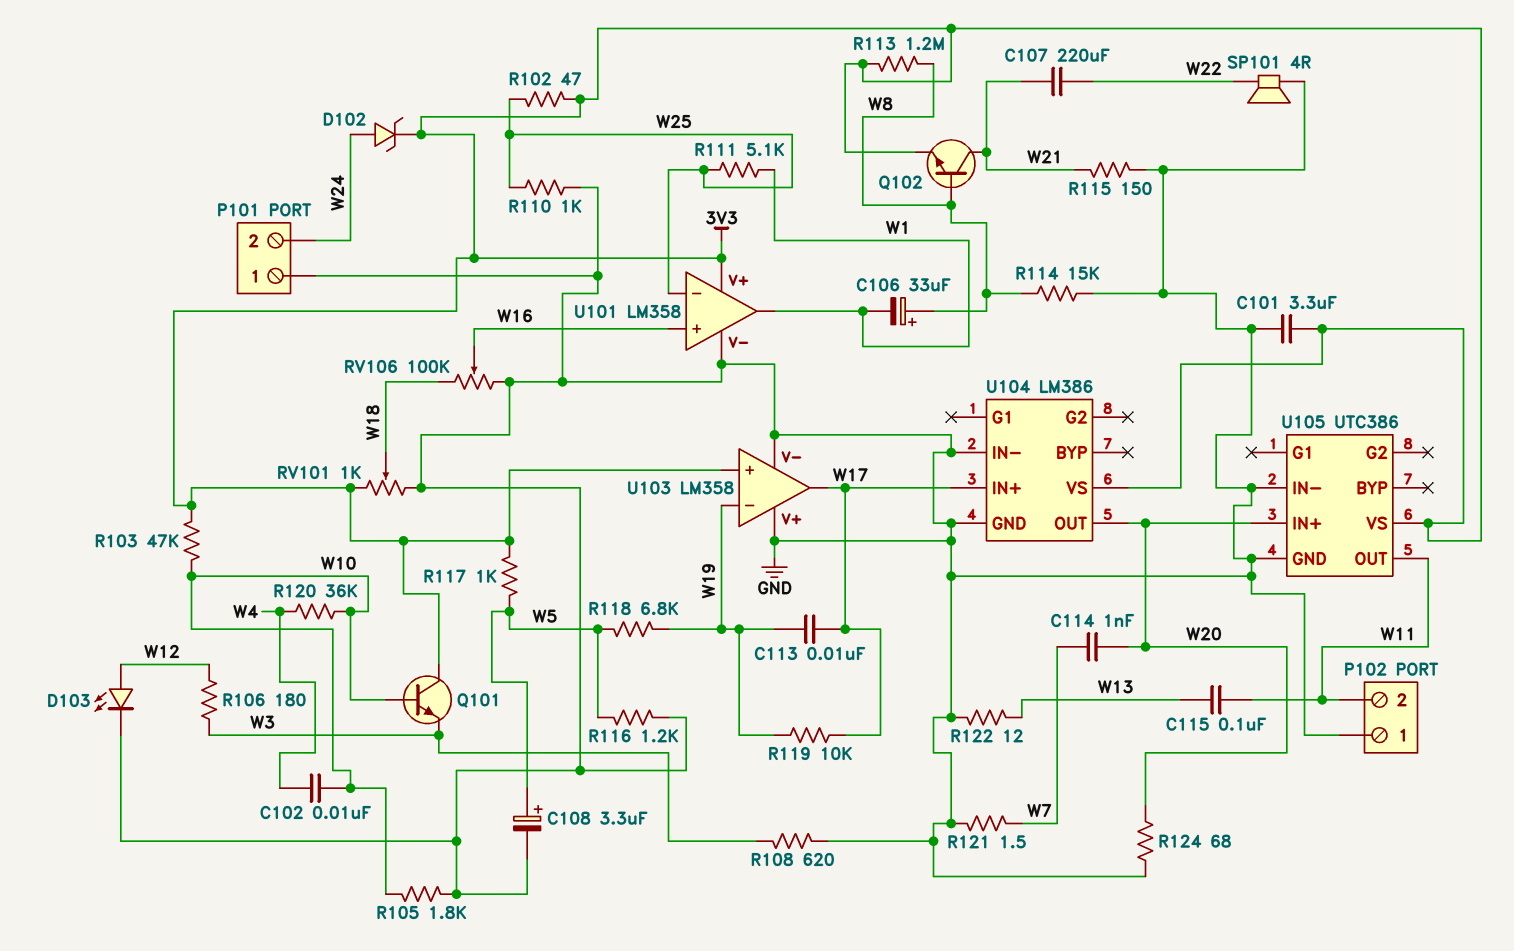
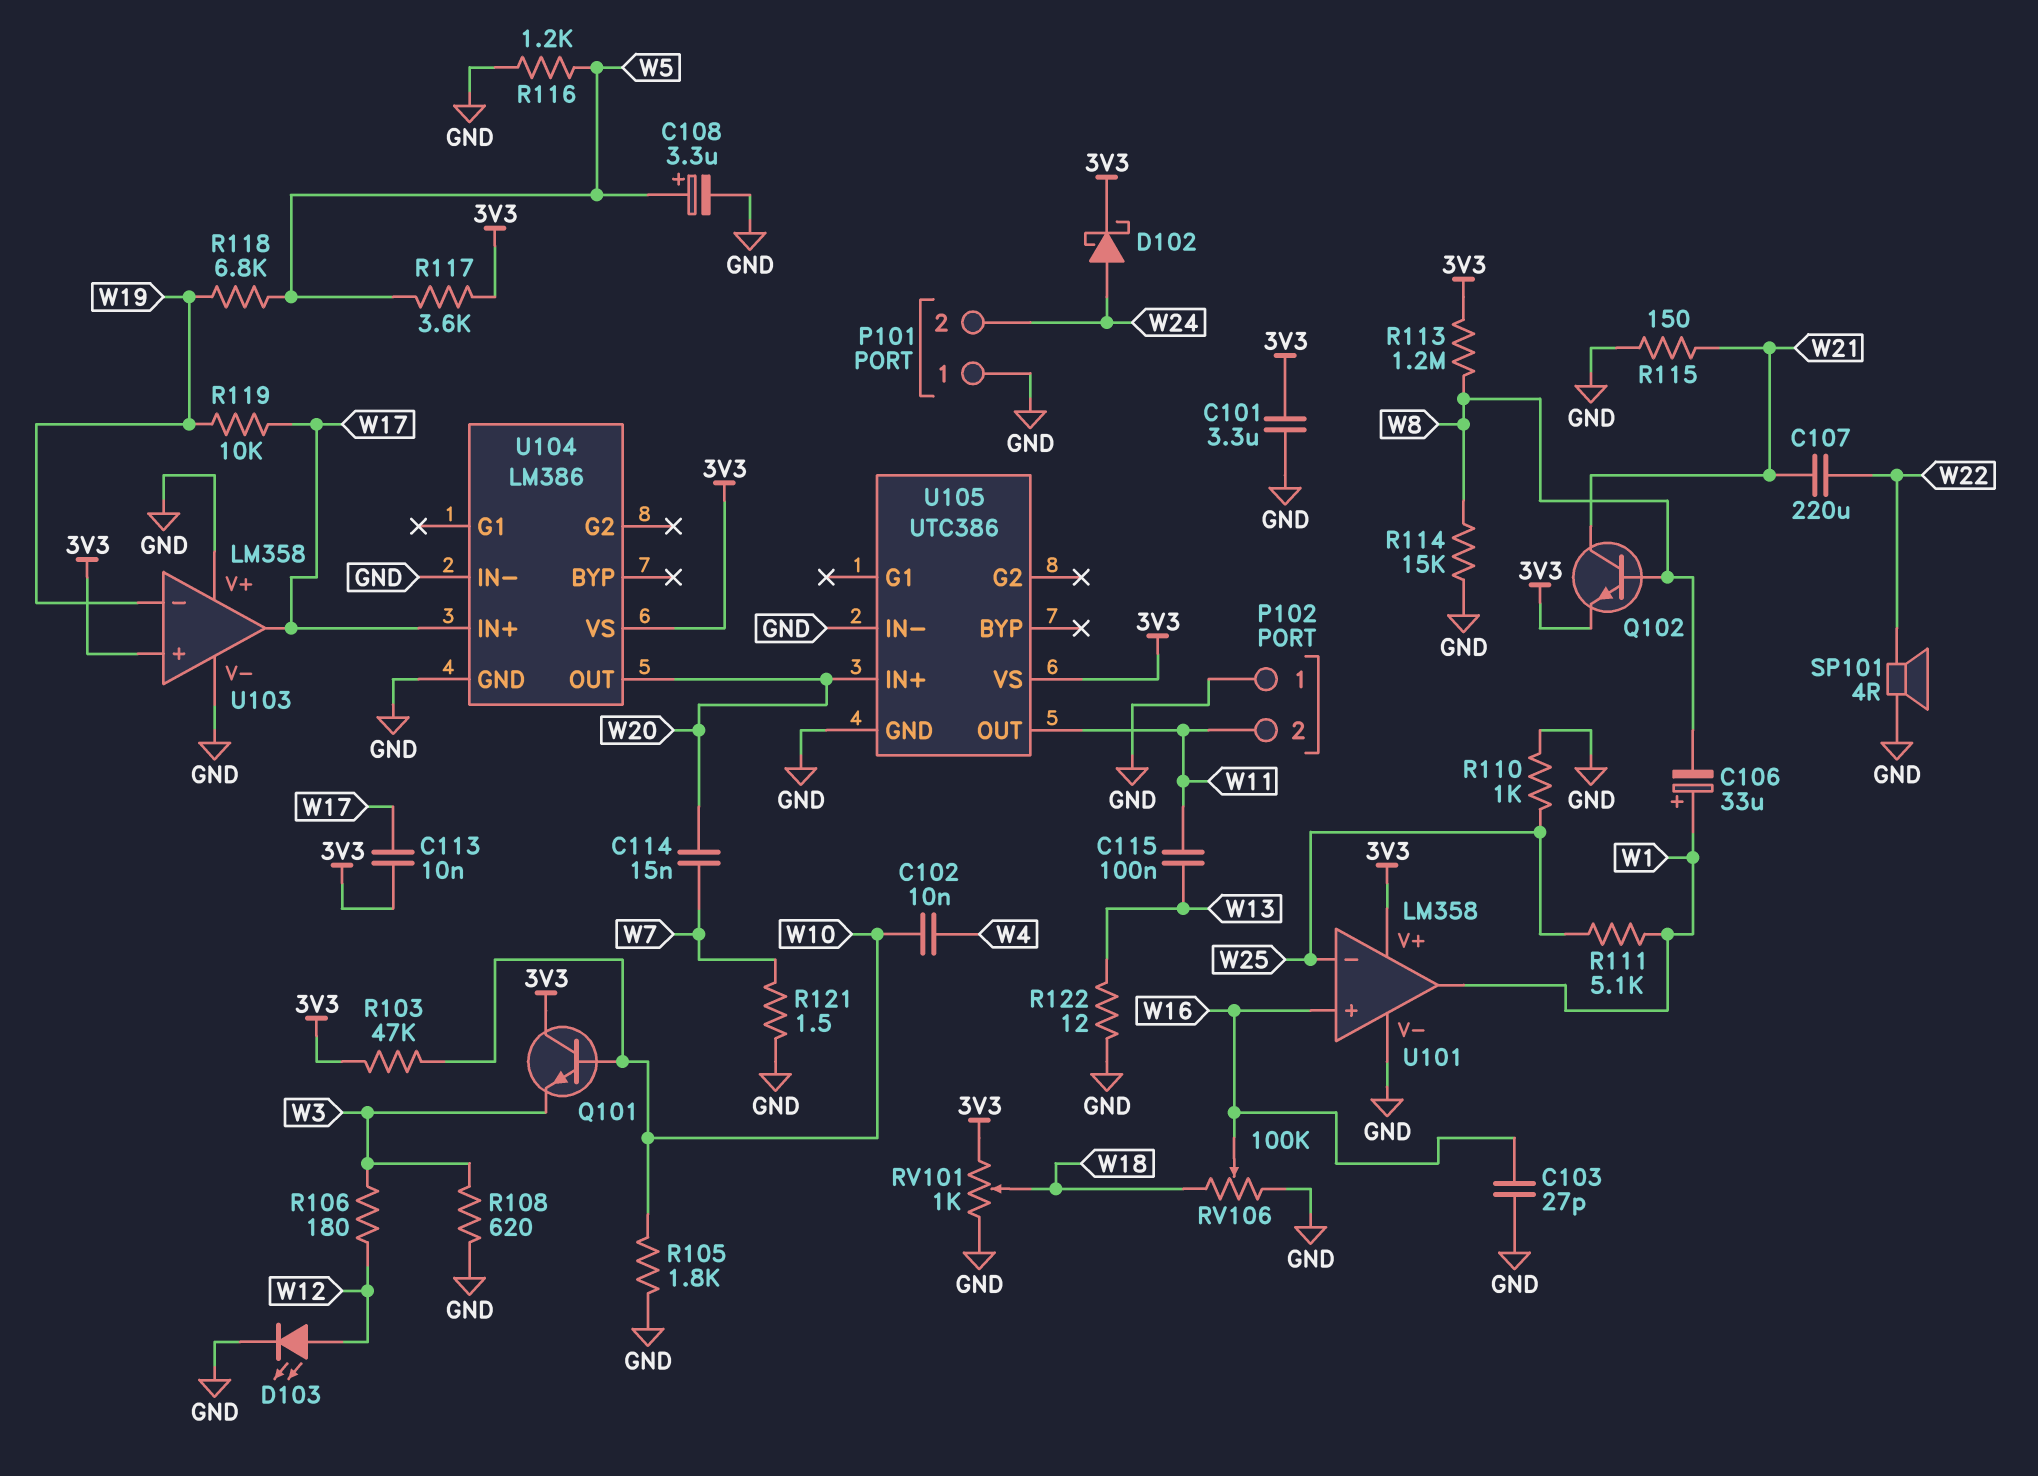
C103: none -> 27pF (GND, W16)
C106: 33uF (plus W8, minus W1) -> 33uF (plus W1, minus W8)
C113: 10nF (W17, W19) -> 10nF (3V3, W17)
C114: 1nF (W7, W20) -> 15nF (W7, W20)
D102: zener (A W24, K 3V3) -> schottky (A W24, K 3V3)
R102: 47 (3V3, W25) -> none
R117: 1k (3V3, W5) -> 3.6k (3V3, W5)
R120: 36k (W4, W10) -> none
R124: 68 (GND, W20) -> none

